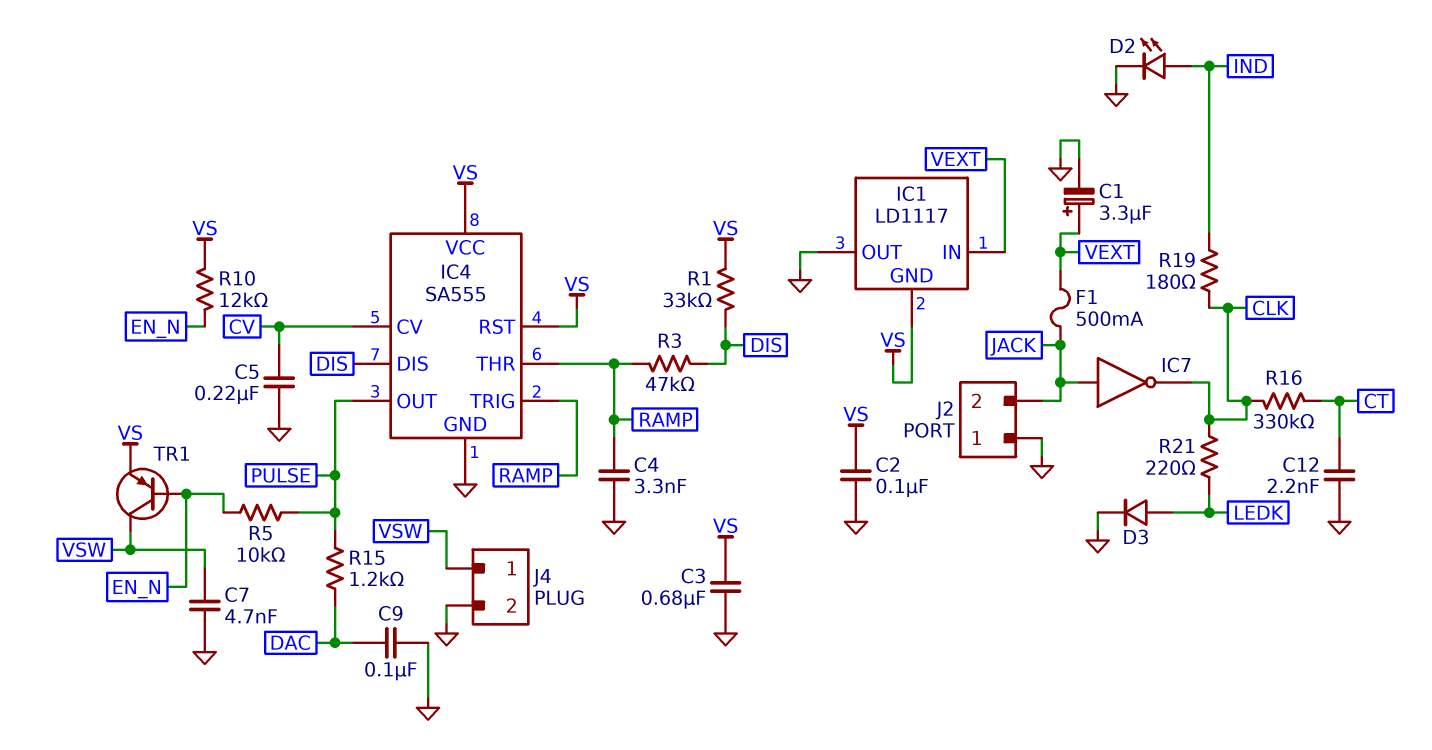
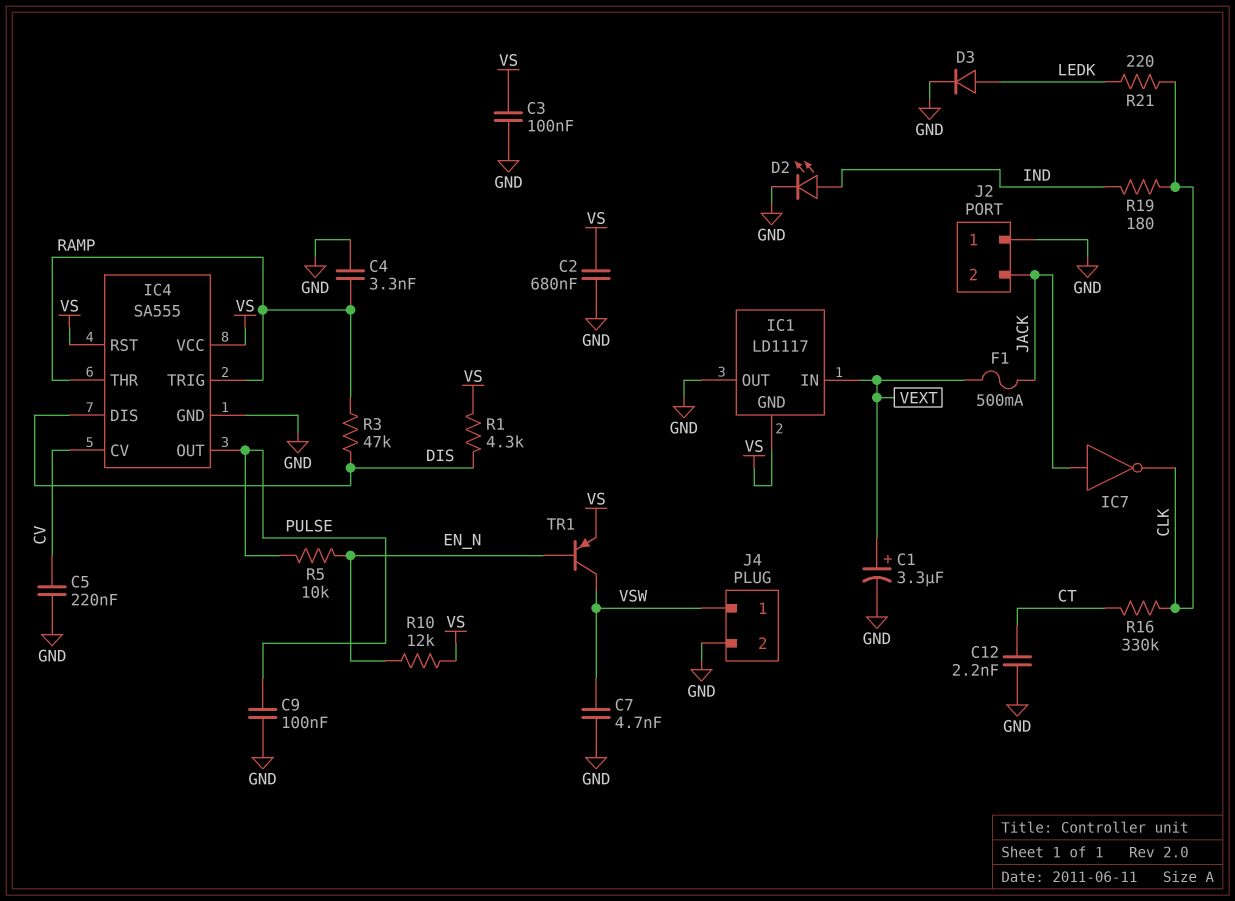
C2: 100nF (GND, VS) -> 680nF (GND, VS)
C3: 680nF (GND, VS) -> 100nF (GND, VS)
C9: 100nF (DAC, GND) -> 100nF (GND, PULSE)
R1: 33k (DIS, VS) -> 4.3k (DIS, VS)
R15: 1.2k (DAC, PULSE) -> none

